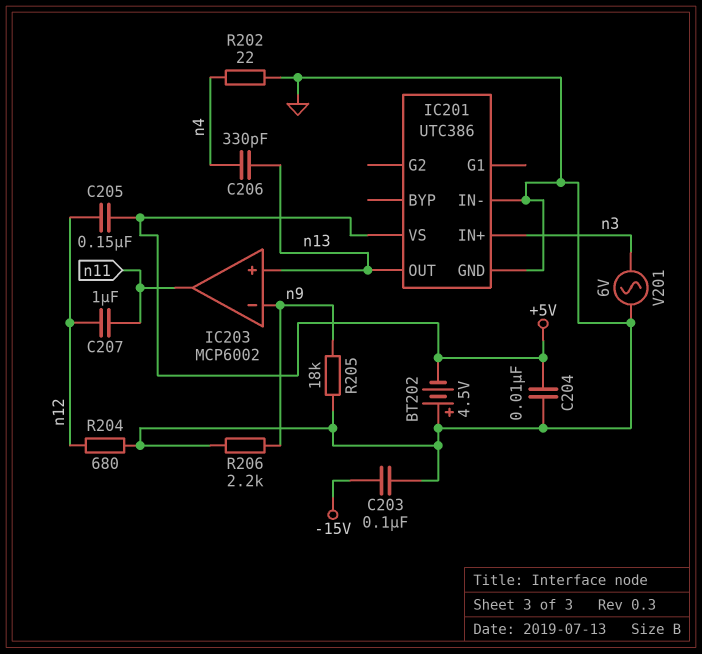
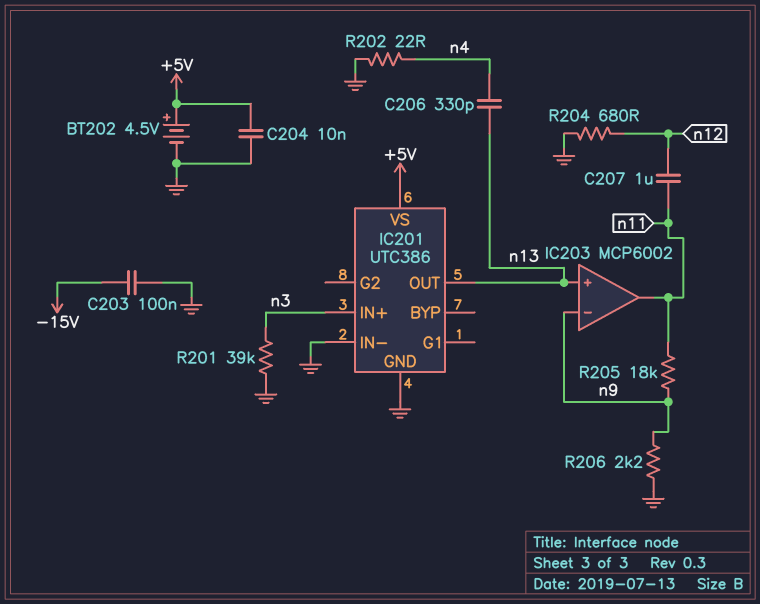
BT202: 4.5V (plus GND, minus +5V) -> 4.5V (plus +5V, minus GND)
C205: 150nF (+5V, n12) -> none
R201: none -> 39k (GND, n3)
R205: 18k (GND, n9) -> 18k (n9, n11)
V201: AC 6V (GND, n3) -> none

